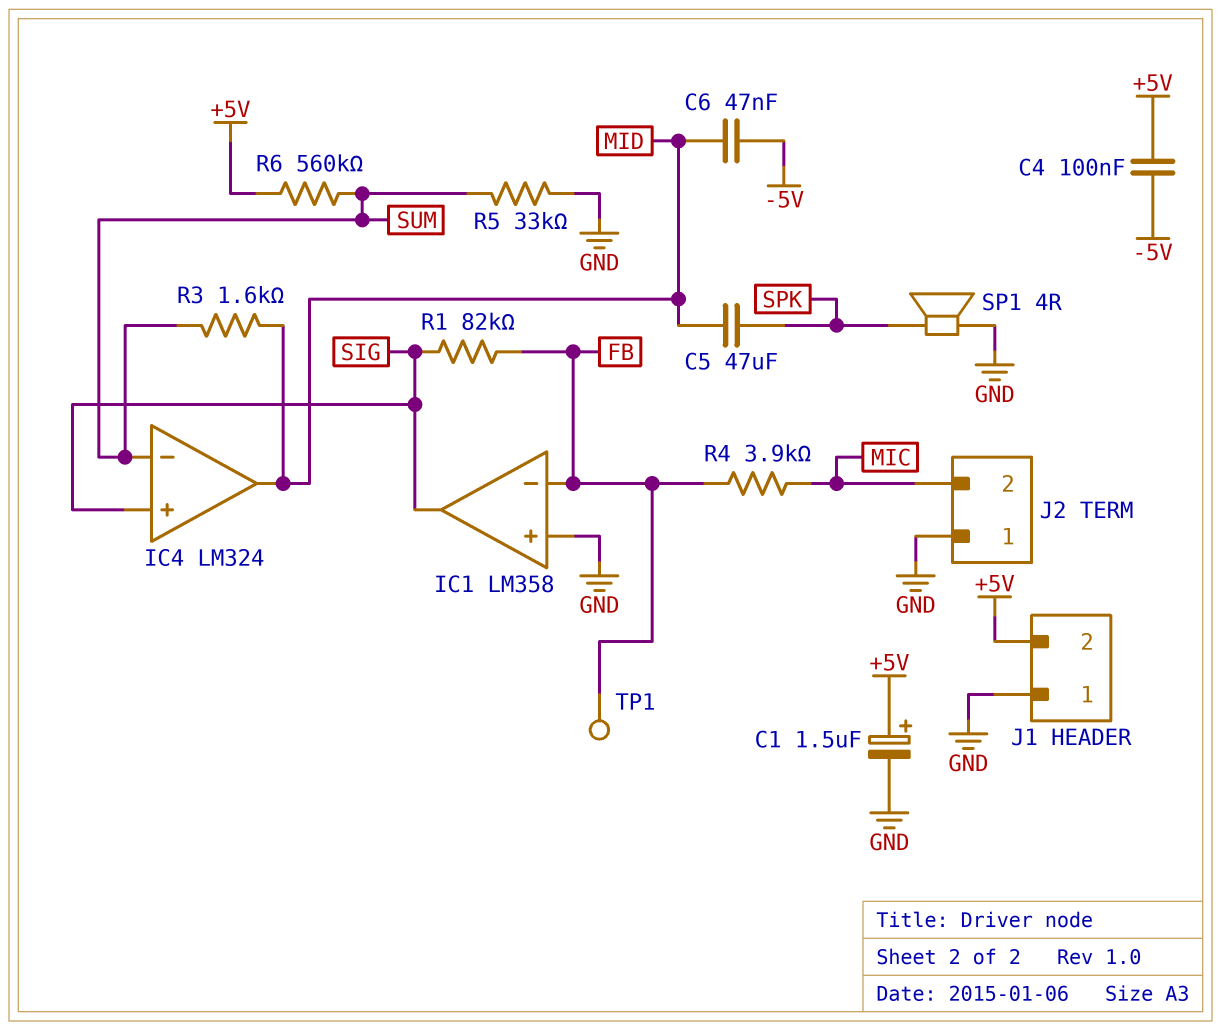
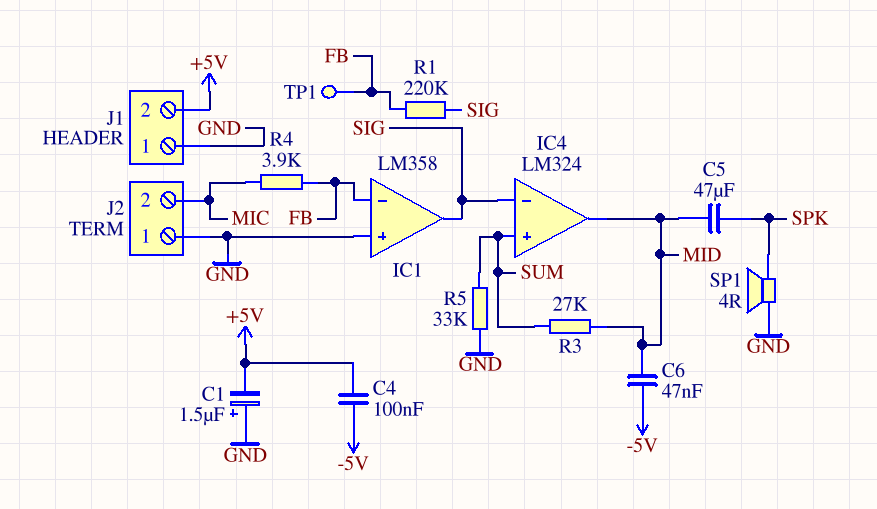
C1: 1.5uF (plus +5V, minus GND) -> 1.5uF (plus GND, minus +5V)
IC4 pin in+: SIG -> SUM
IC4 pin in-: SUM -> SIG
R1: 82k (FB, SIG) -> 220k (FB, SIG)
R3: 1.6k (MID, SUM) -> 27k (MID, SUM)
R6: 560k (+5V, SUM) -> none

